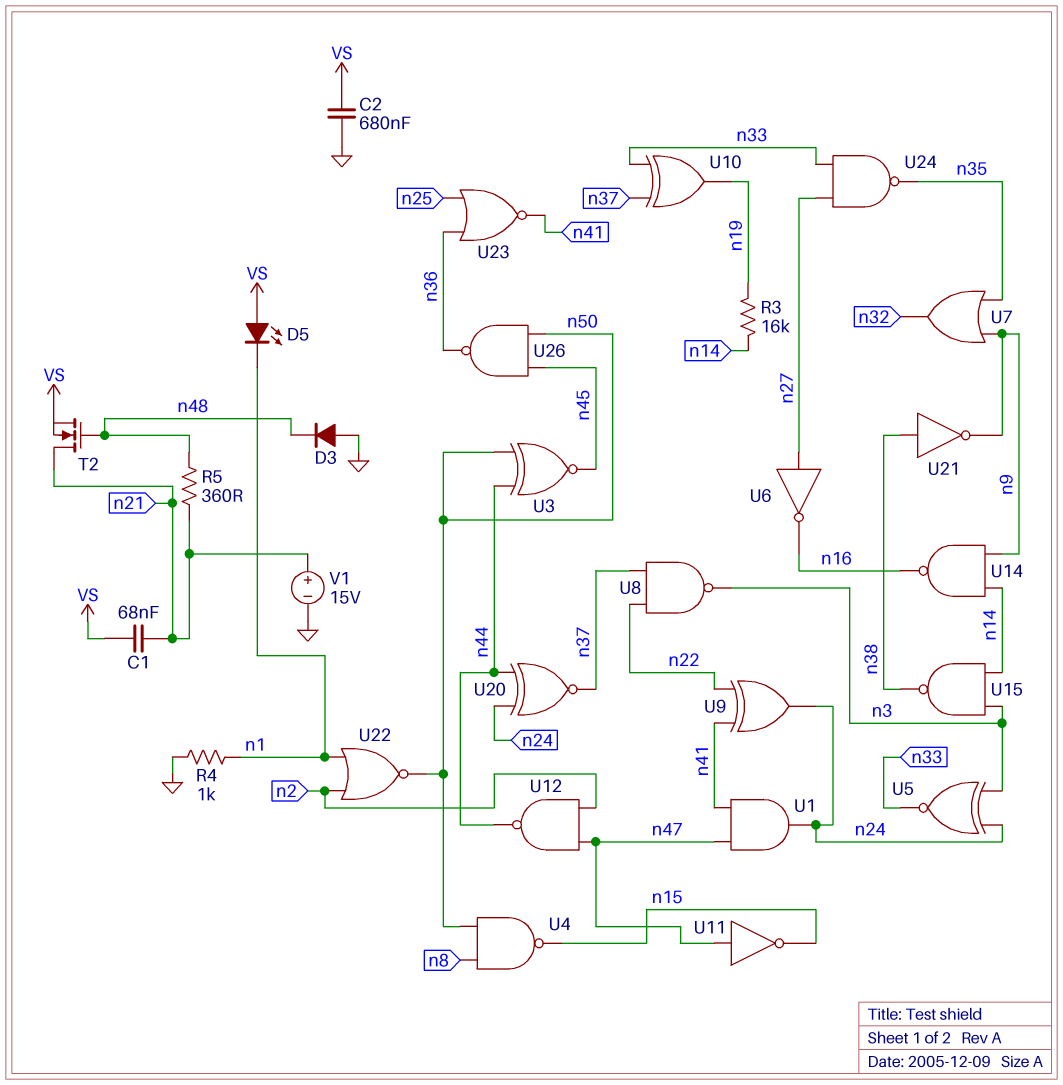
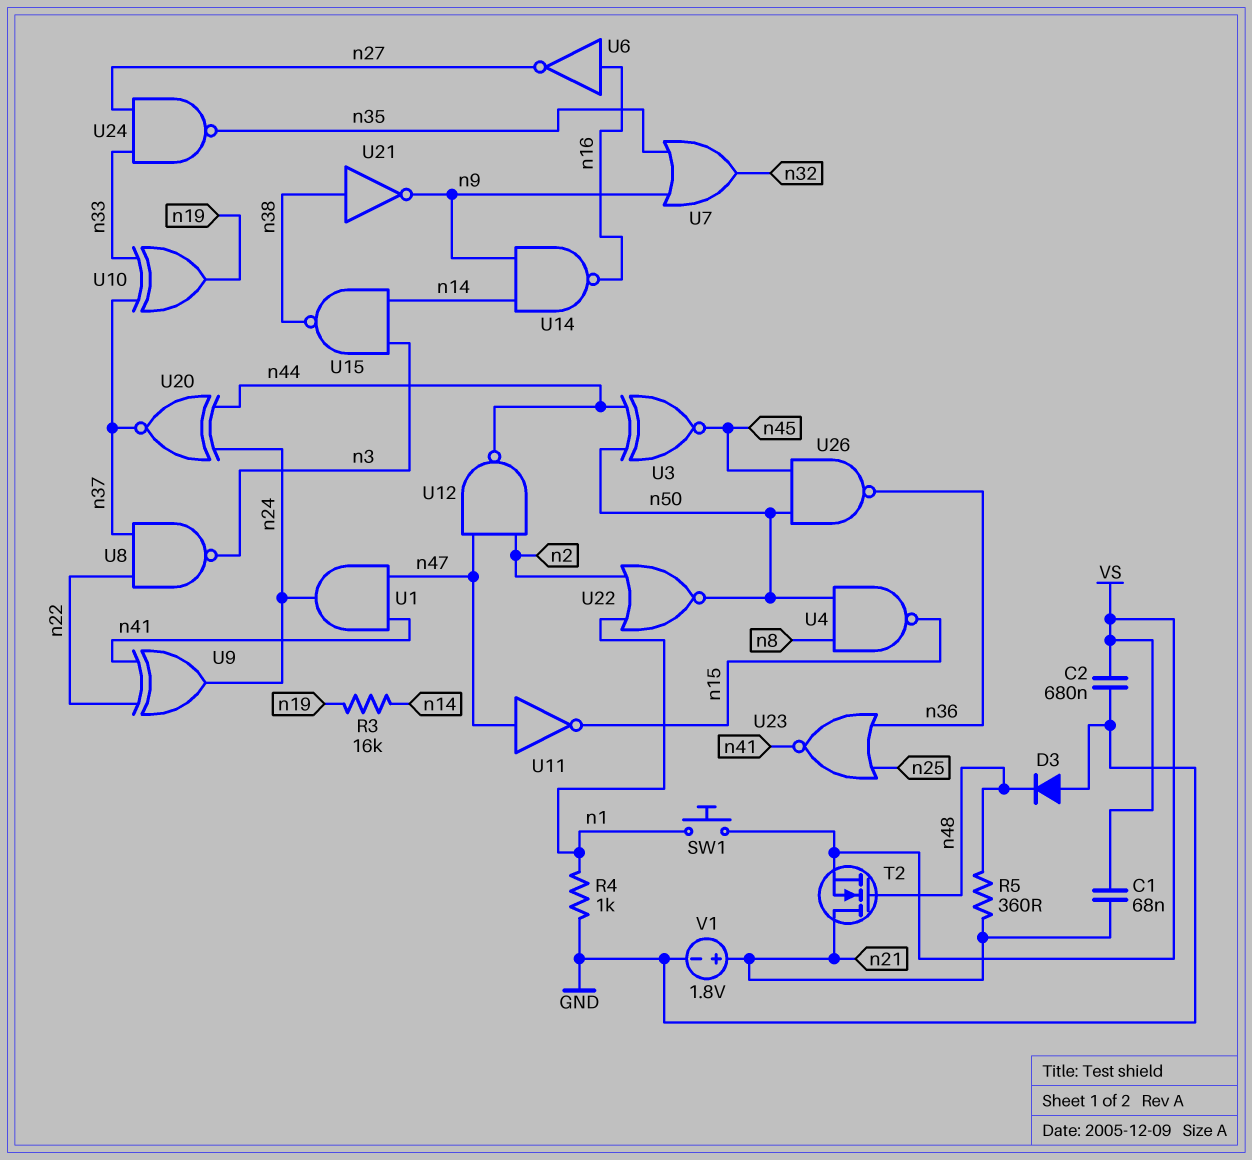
D5: LED (A VS, K n1) -> none
SW1: none -> button (VS, n1)
U5: XNOR (in n3, in n24, out n33) -> none
U6: NOT (in n27, out n16) -> NOT (in n16, out n27)
V1: 15V (plus n21, minus GND) -> 1.8V (plus n21, minus GND)

